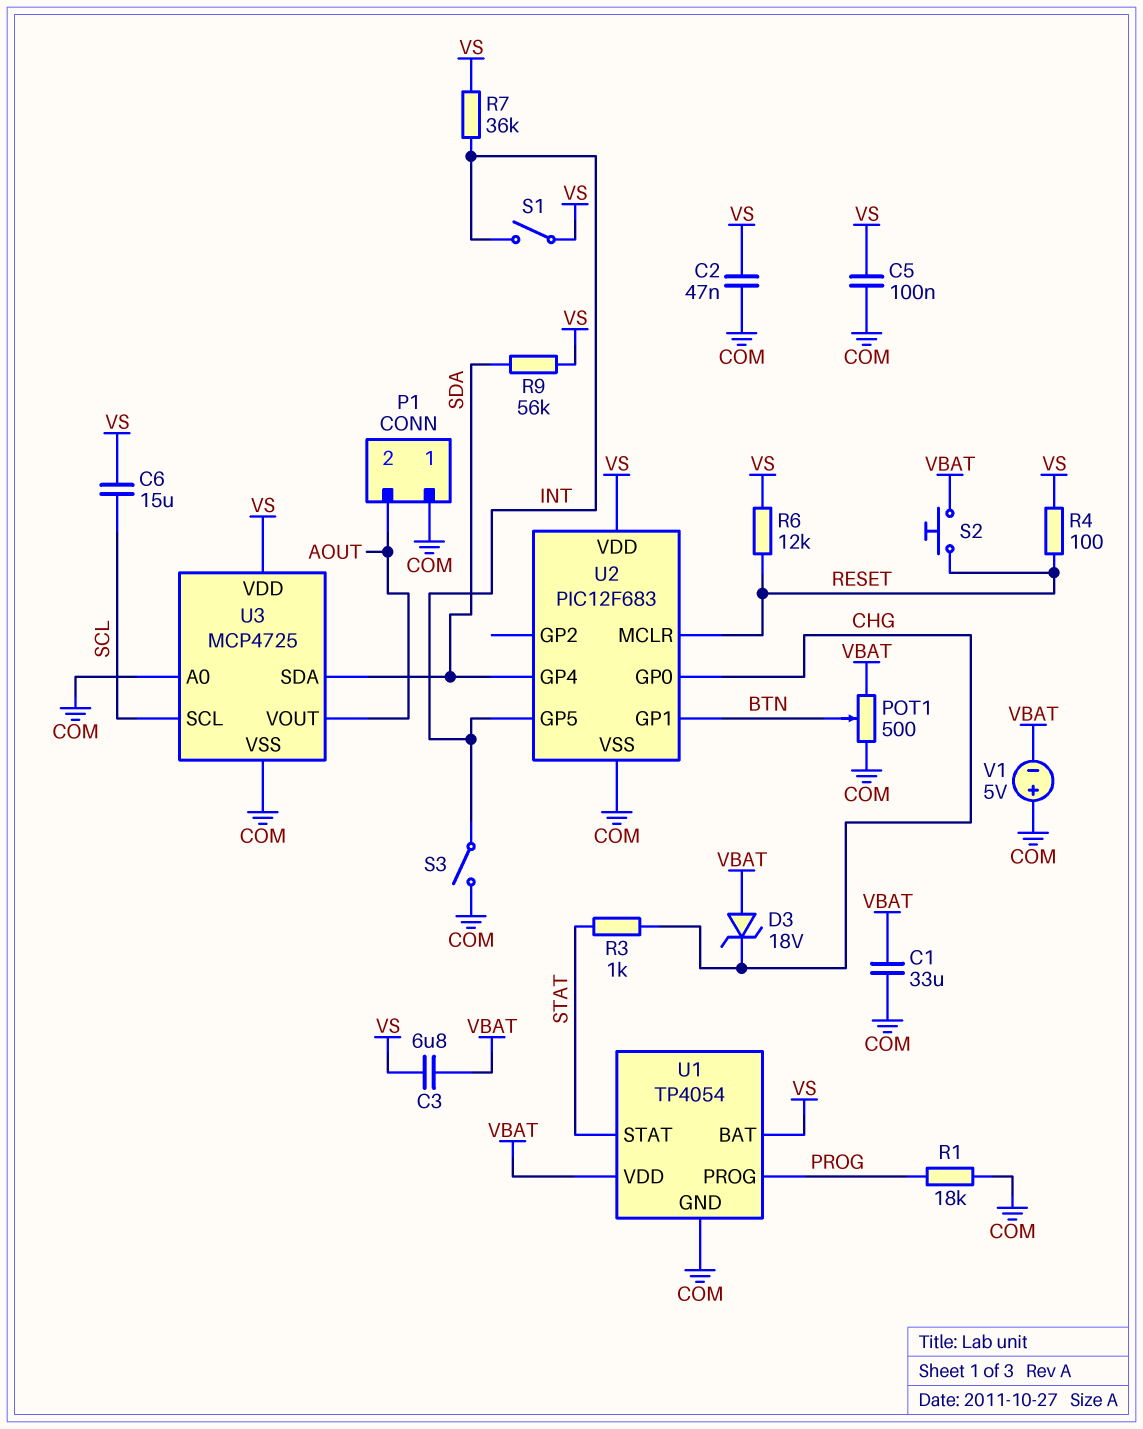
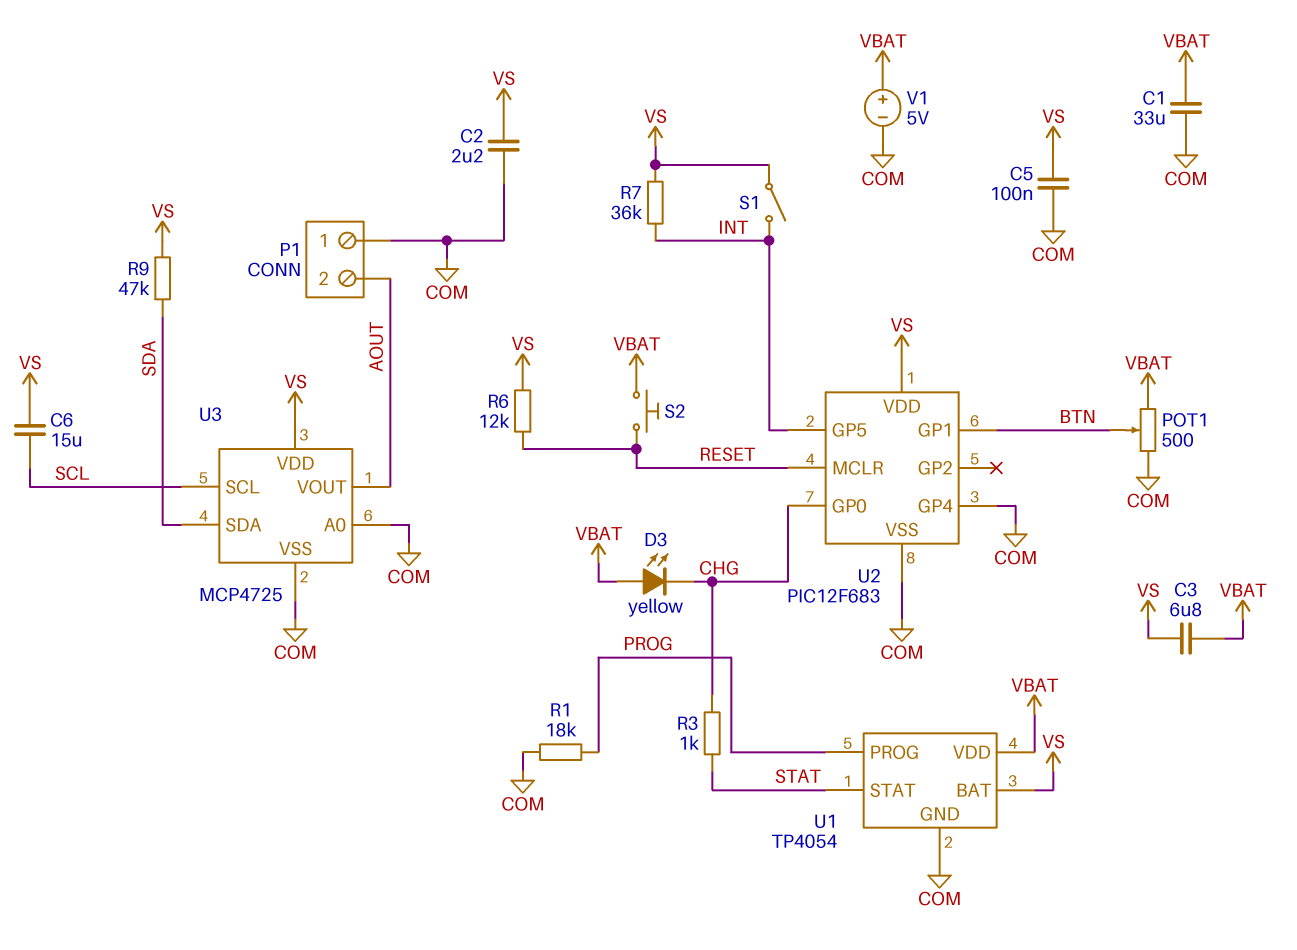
C2: 47nF (COM, VS) -> 2.2uF (COM, VS)
D3: zener 18V (A VBAT, K CHG) -> LED yellow (A VBAT, K CHG)
R4: 100 (RESET, VS) -> none
R9: 56k (SDA, VS) -> 47k (SDA, VS)
S3: switch (COM, INT) -> none
U2 pin GP4: SDA -> COM
V1: 5V (plus COM, minus VBAT) -> 5V (plus VBAT, minus COM)

